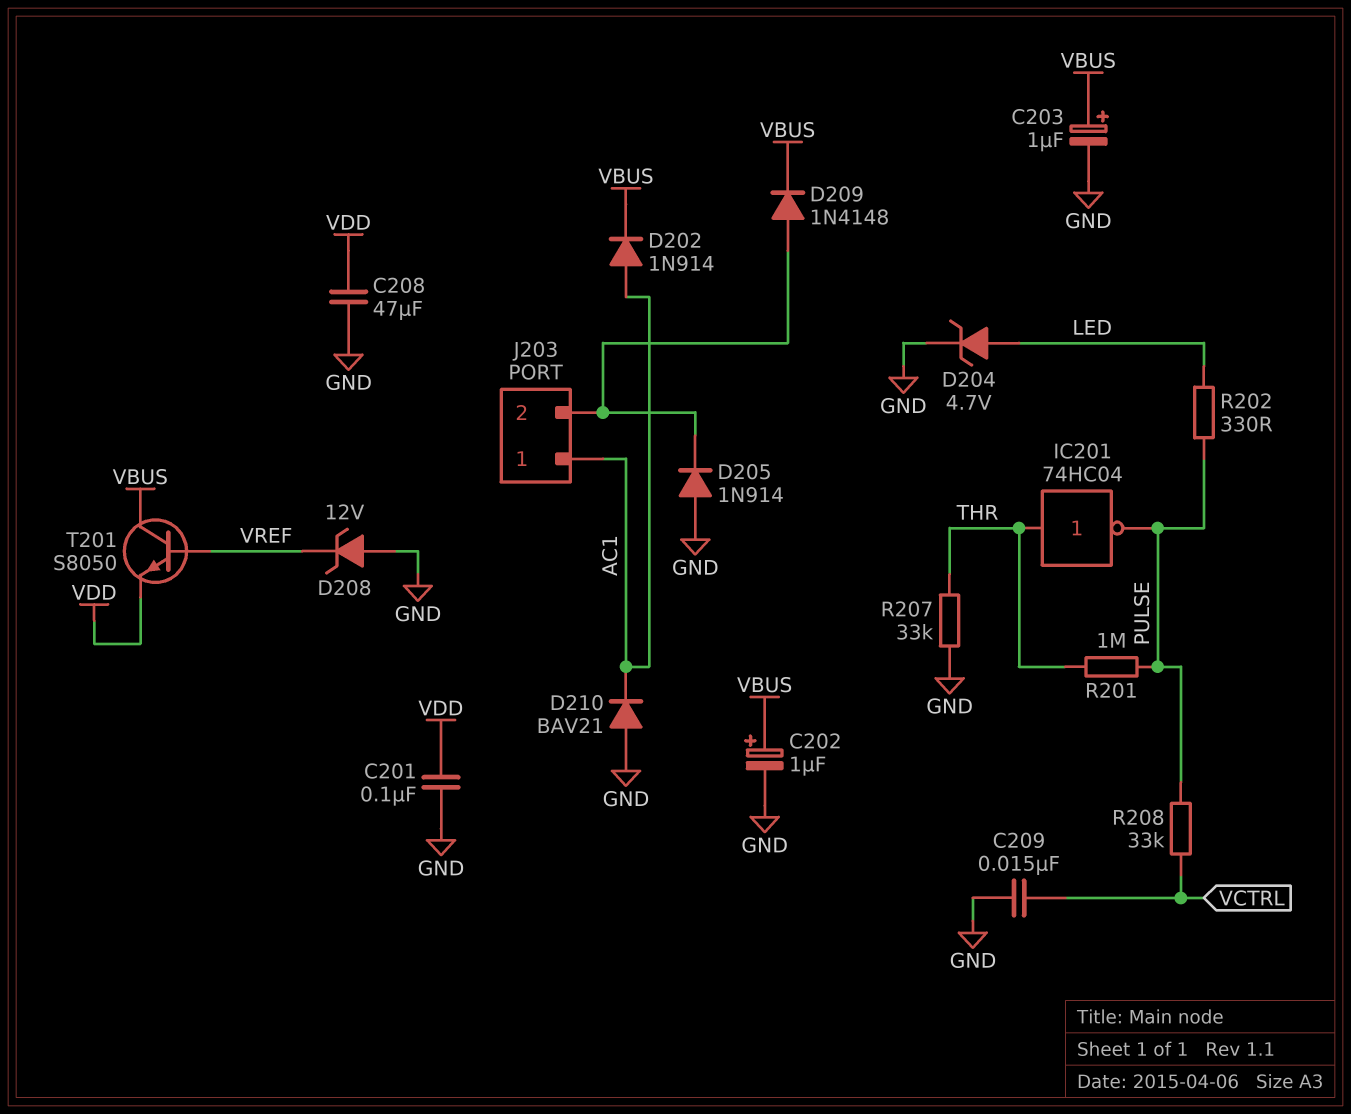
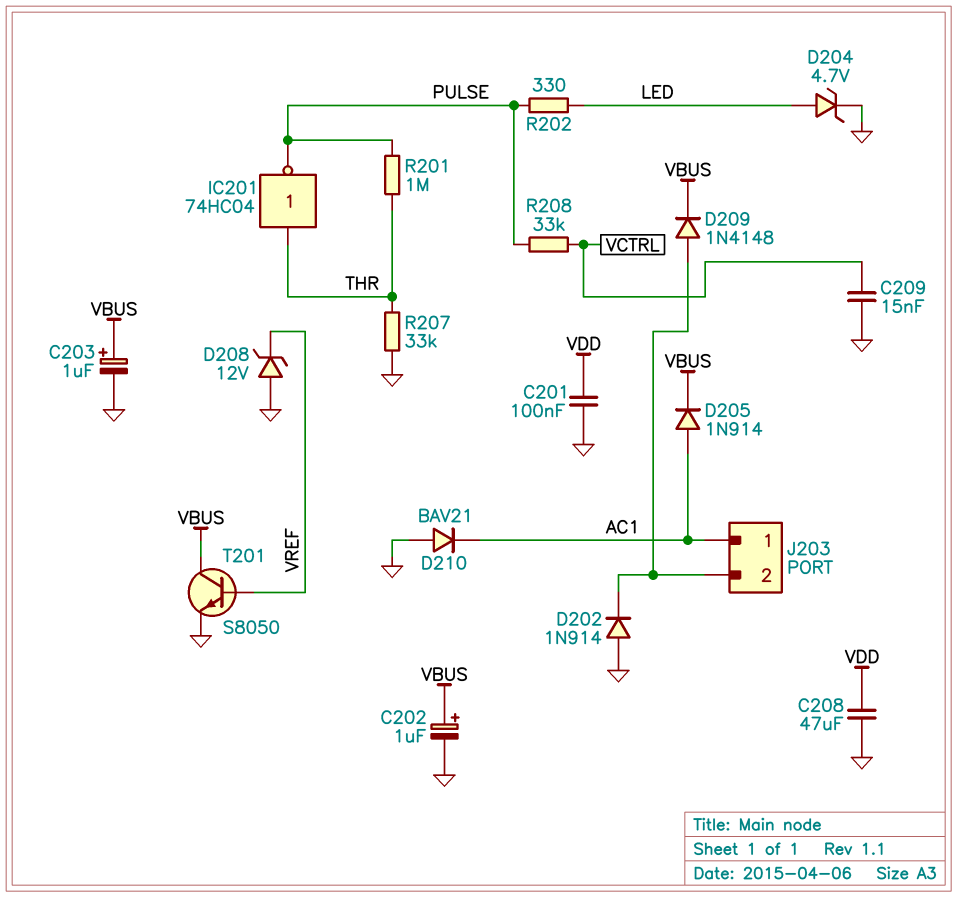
D202: diode 1N914 (A AC1, K VBUS) -> diode 1N914 (A GND, K J203/2)
D205: diode 1N914 (A GND, K J203/2) -> diode 1N914 (A AC1, K VBUS)
T201: NPN S8050 (B VREF, C VBUS, E VDD) -> NPN S8050 (B VREF, C VBUS, E GND)

